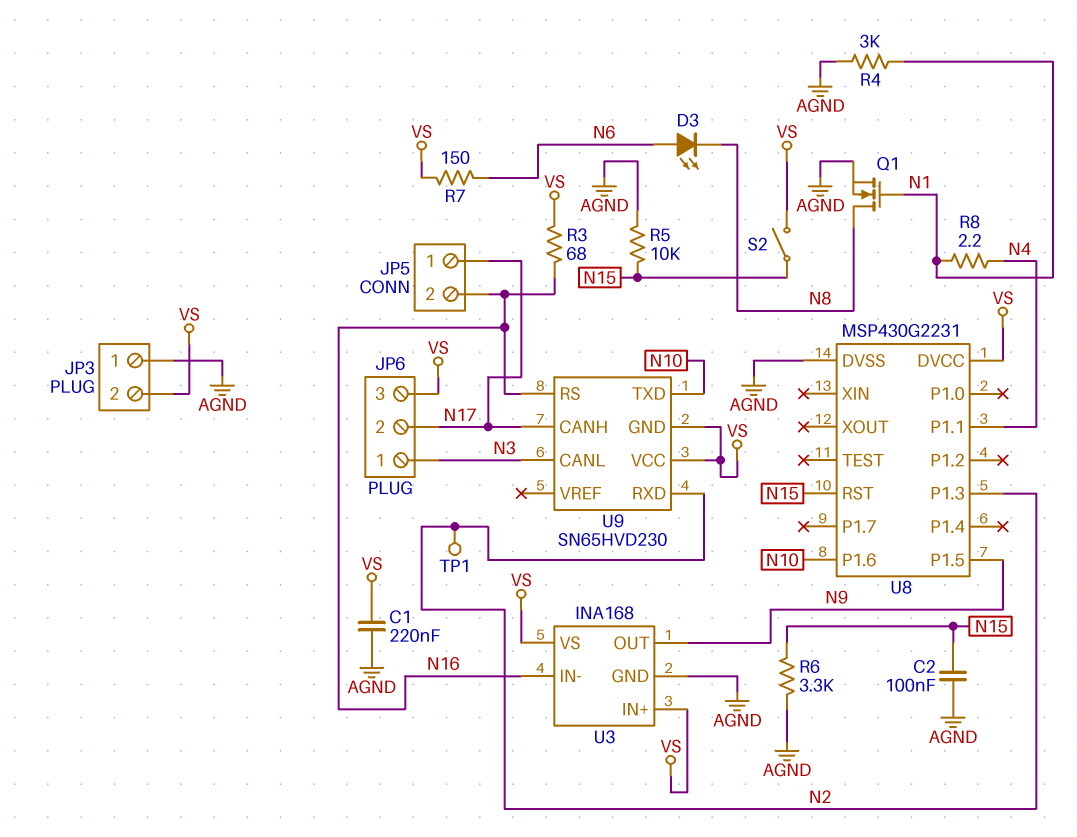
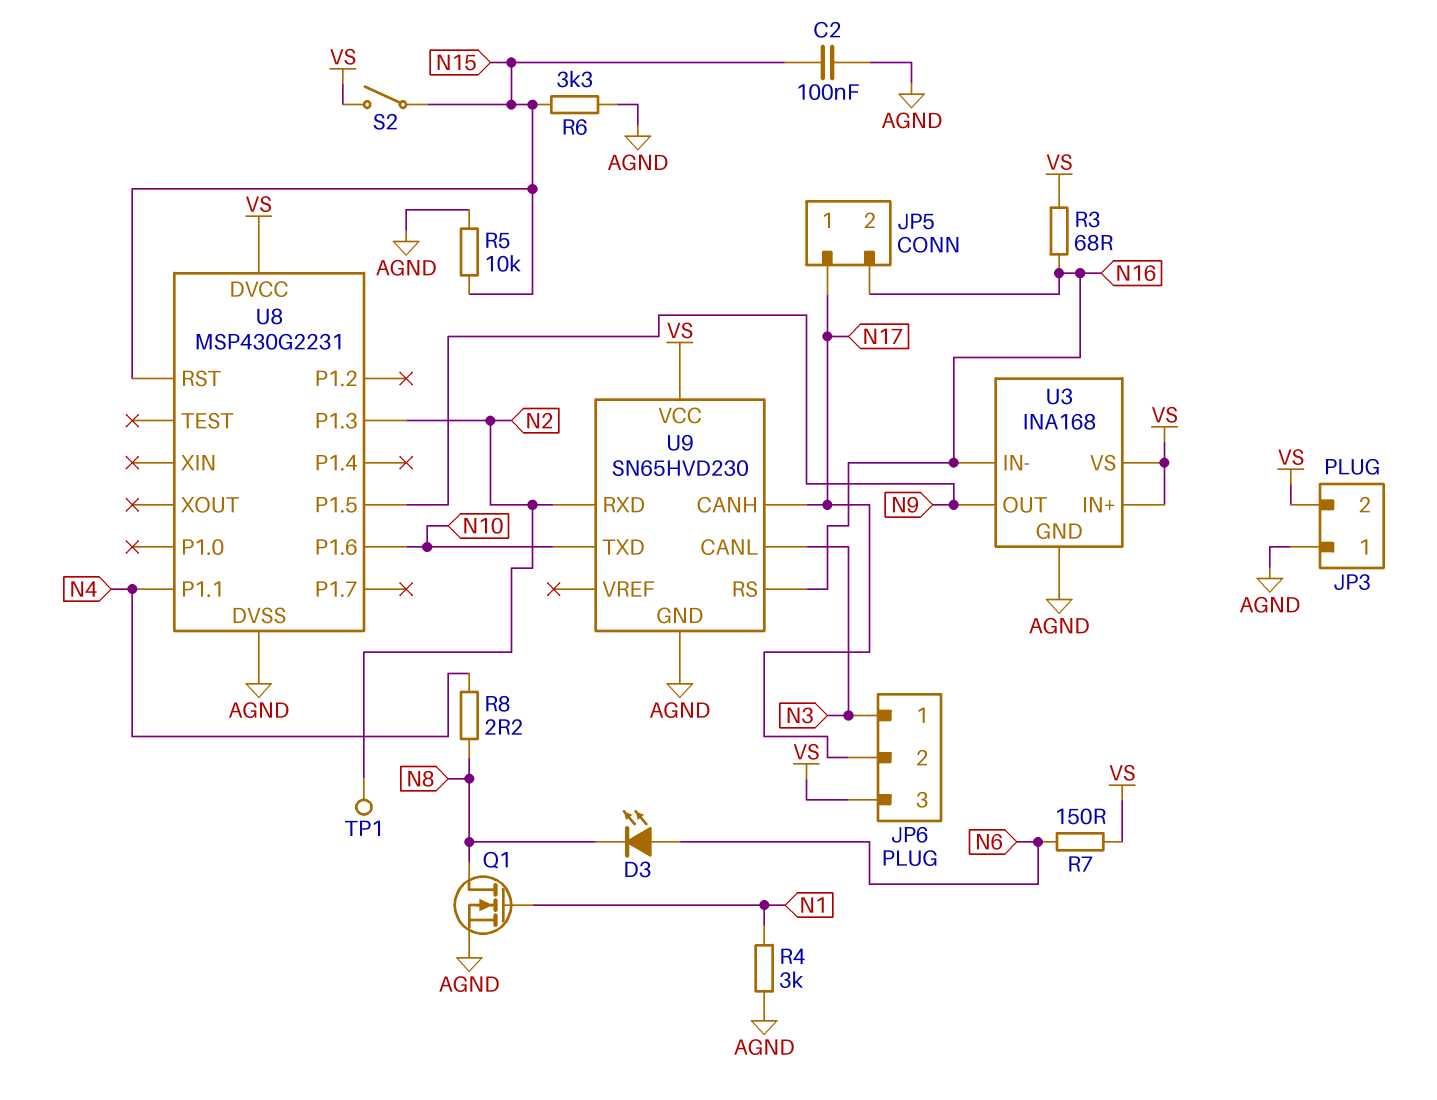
C1: 220nF (AGND, VS) -> none
R8: 2.2 (N1, N4) -> 2.2 (N4, N8)
U9 pin GND: VS -> AGND

